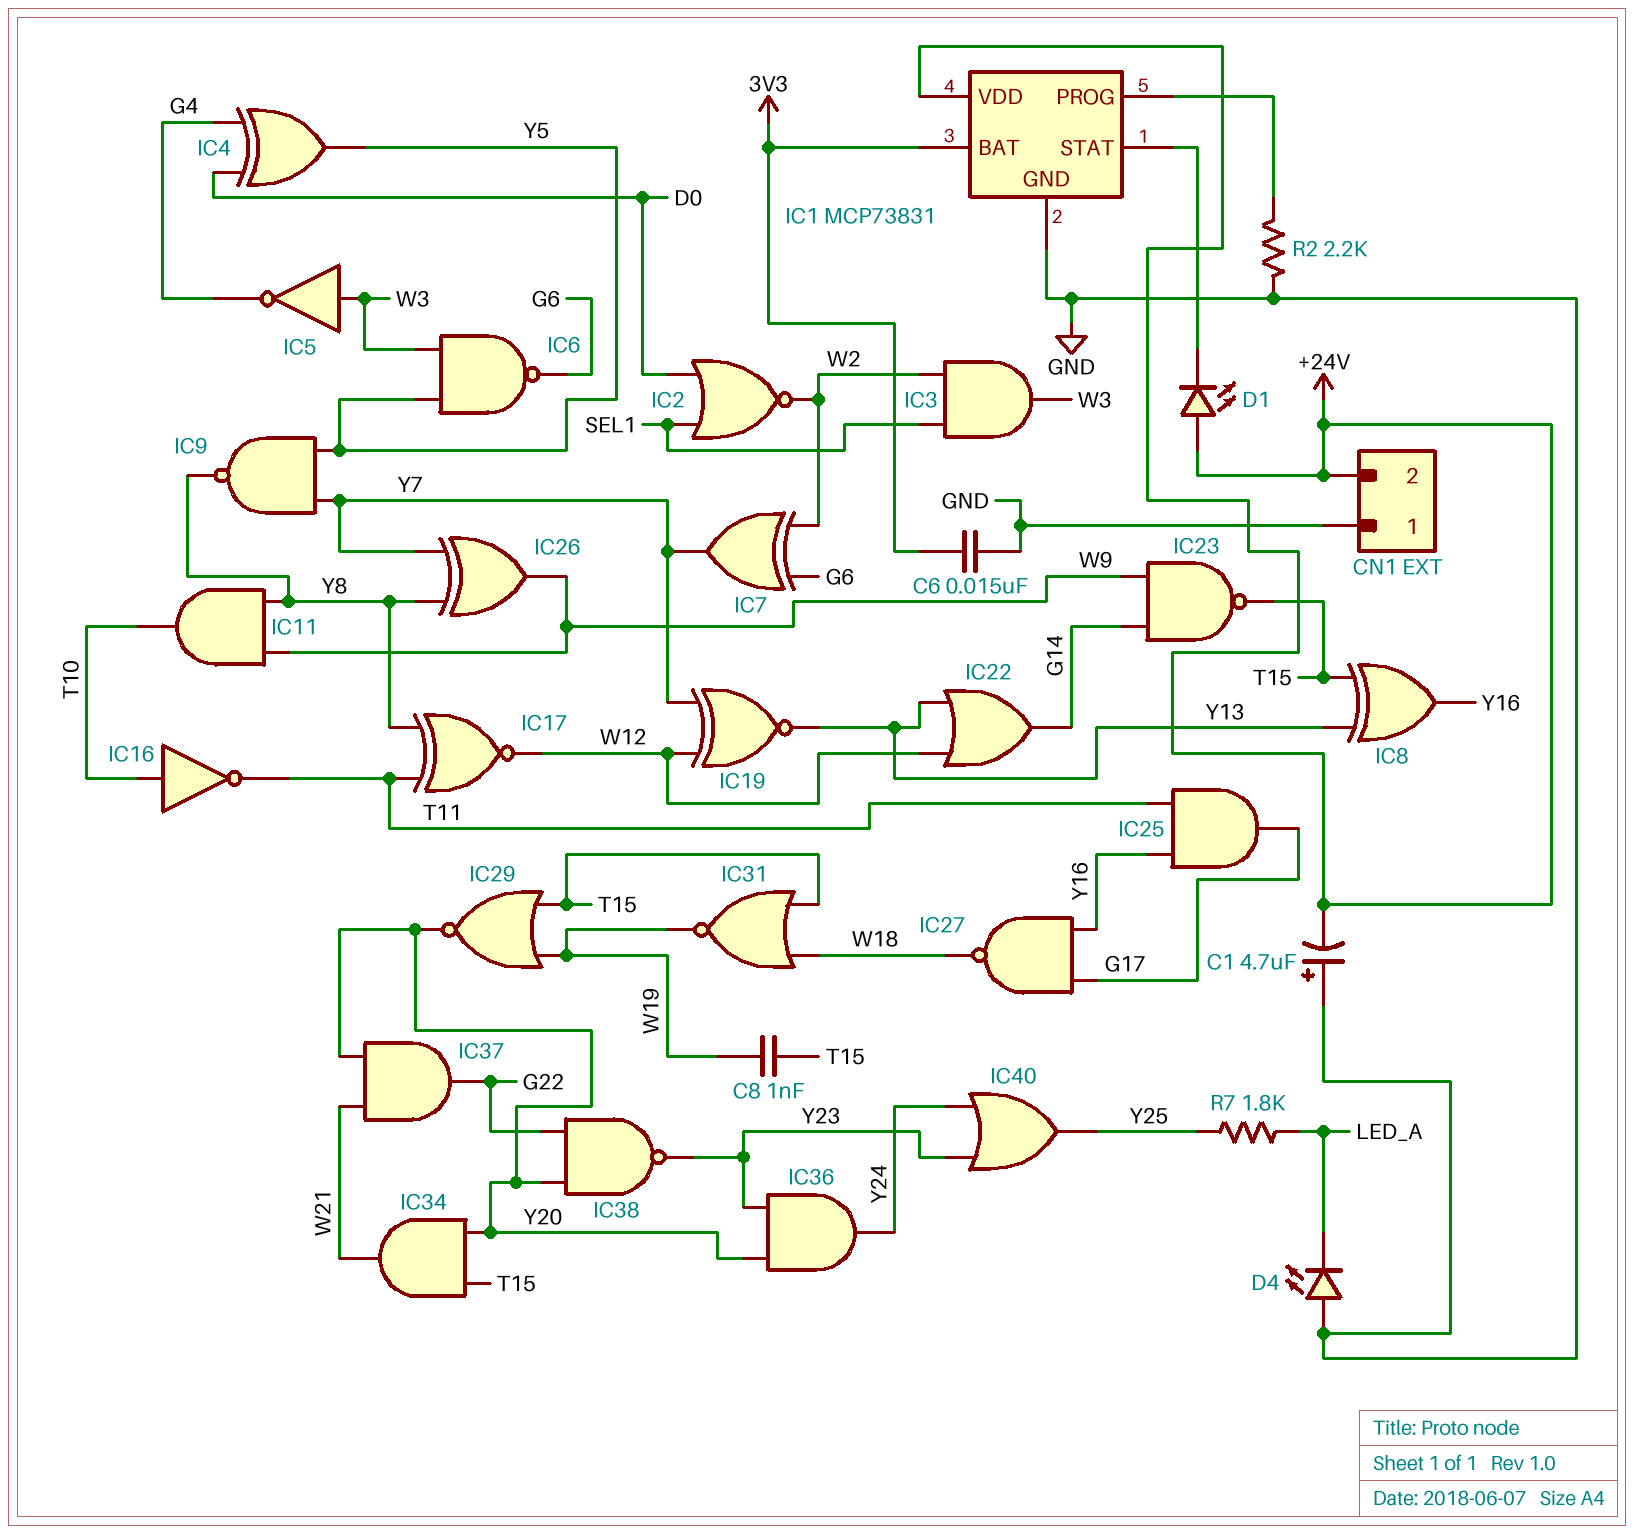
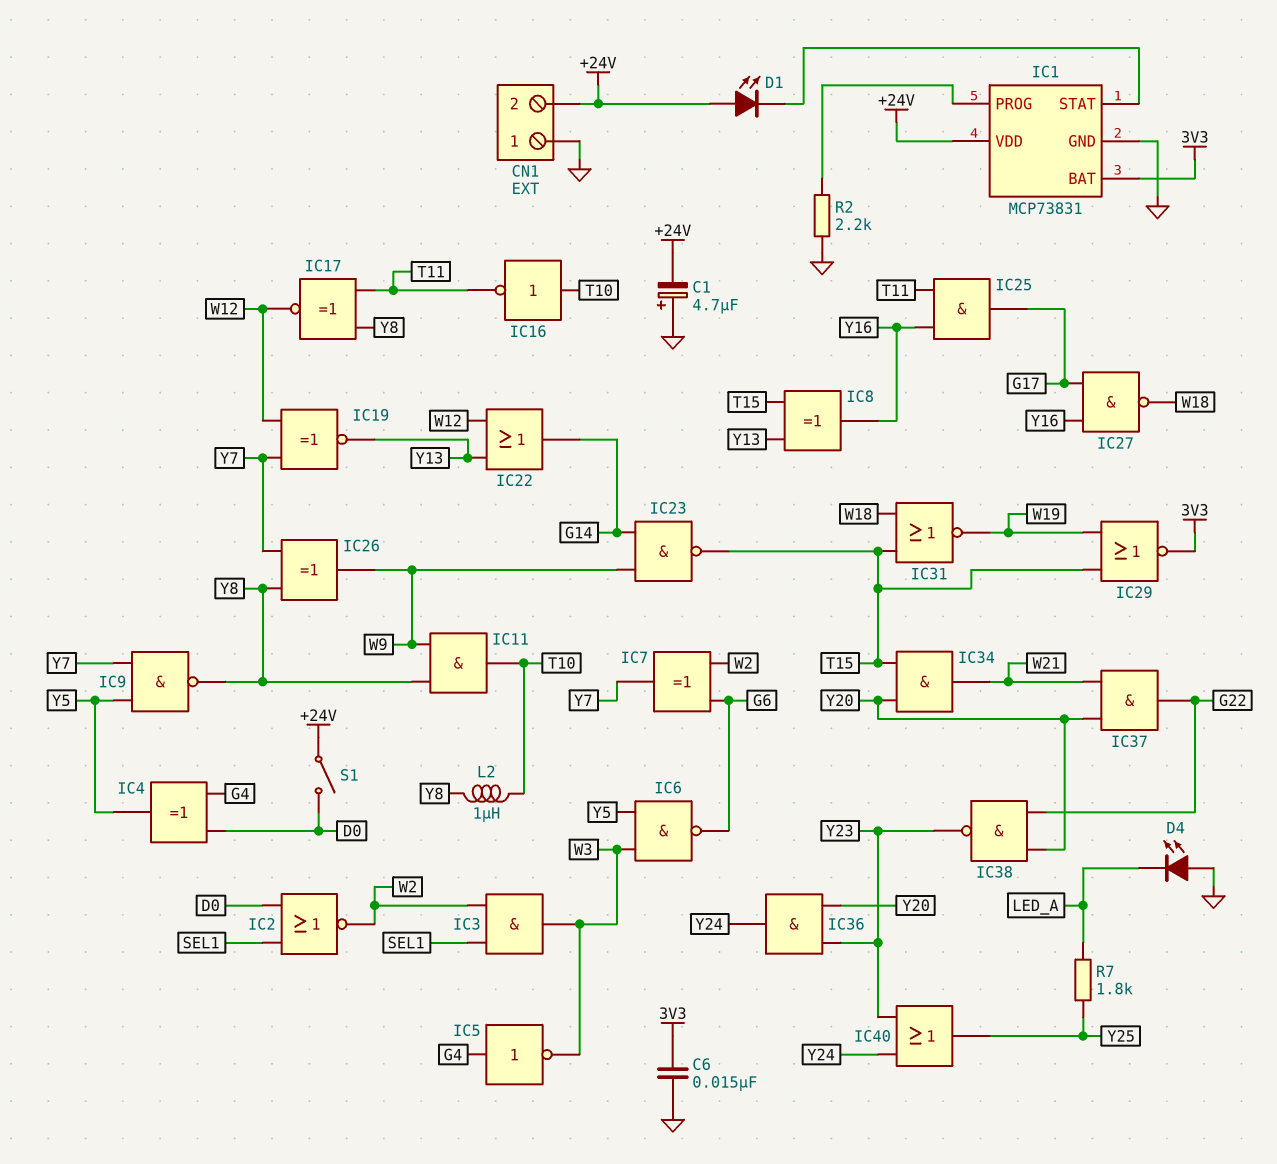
C8: 1nF (T15, W19) -> none
IC5: NOT (in W3, out G4) -> NOT (in G4, out W3)
IC29: NOR (in T15, in W19, out Y20) -> NOR (in T15, in W19, out 3V3)
L2: none -> 1uH (T10, Y8)
S1: none -> switch (+24V, D0)

